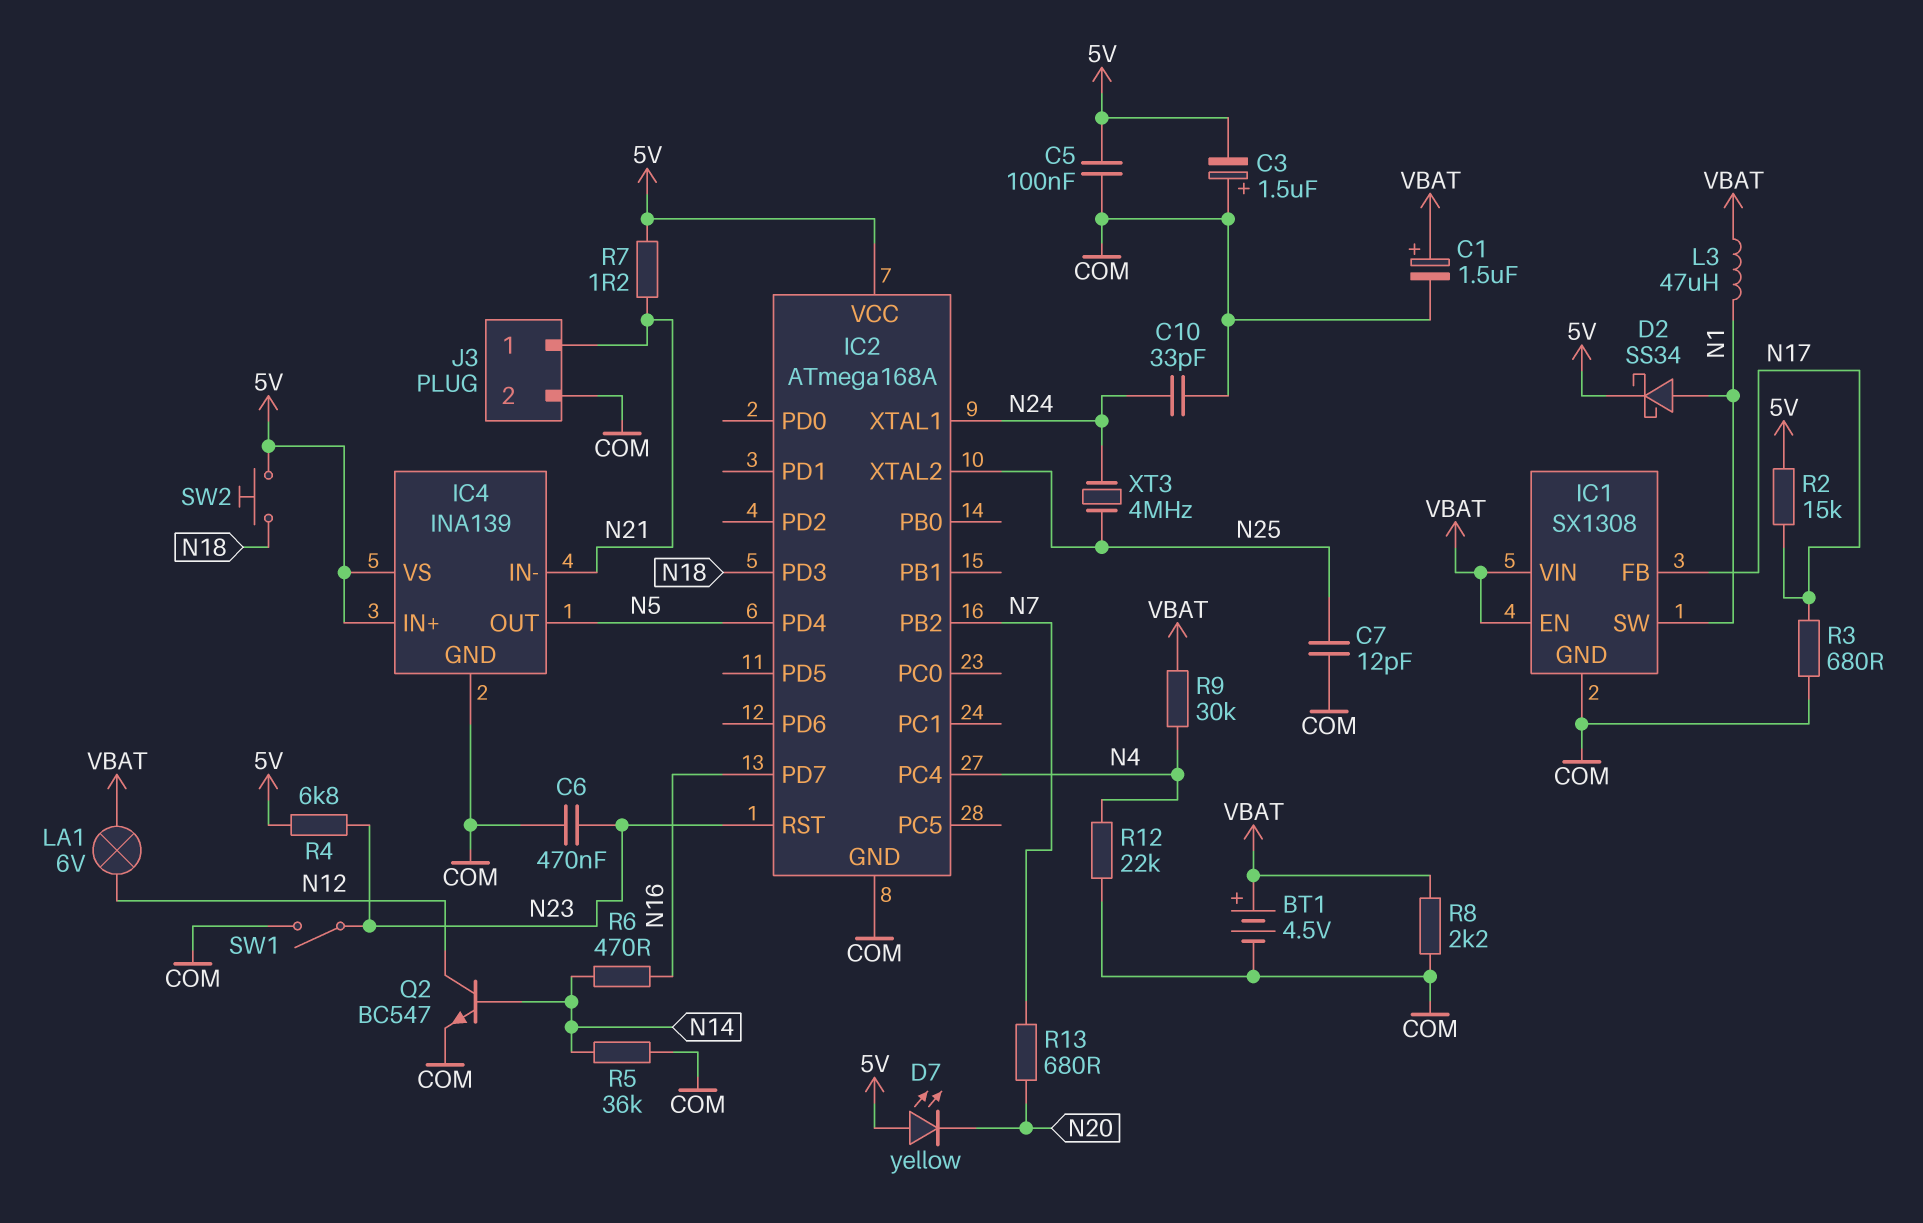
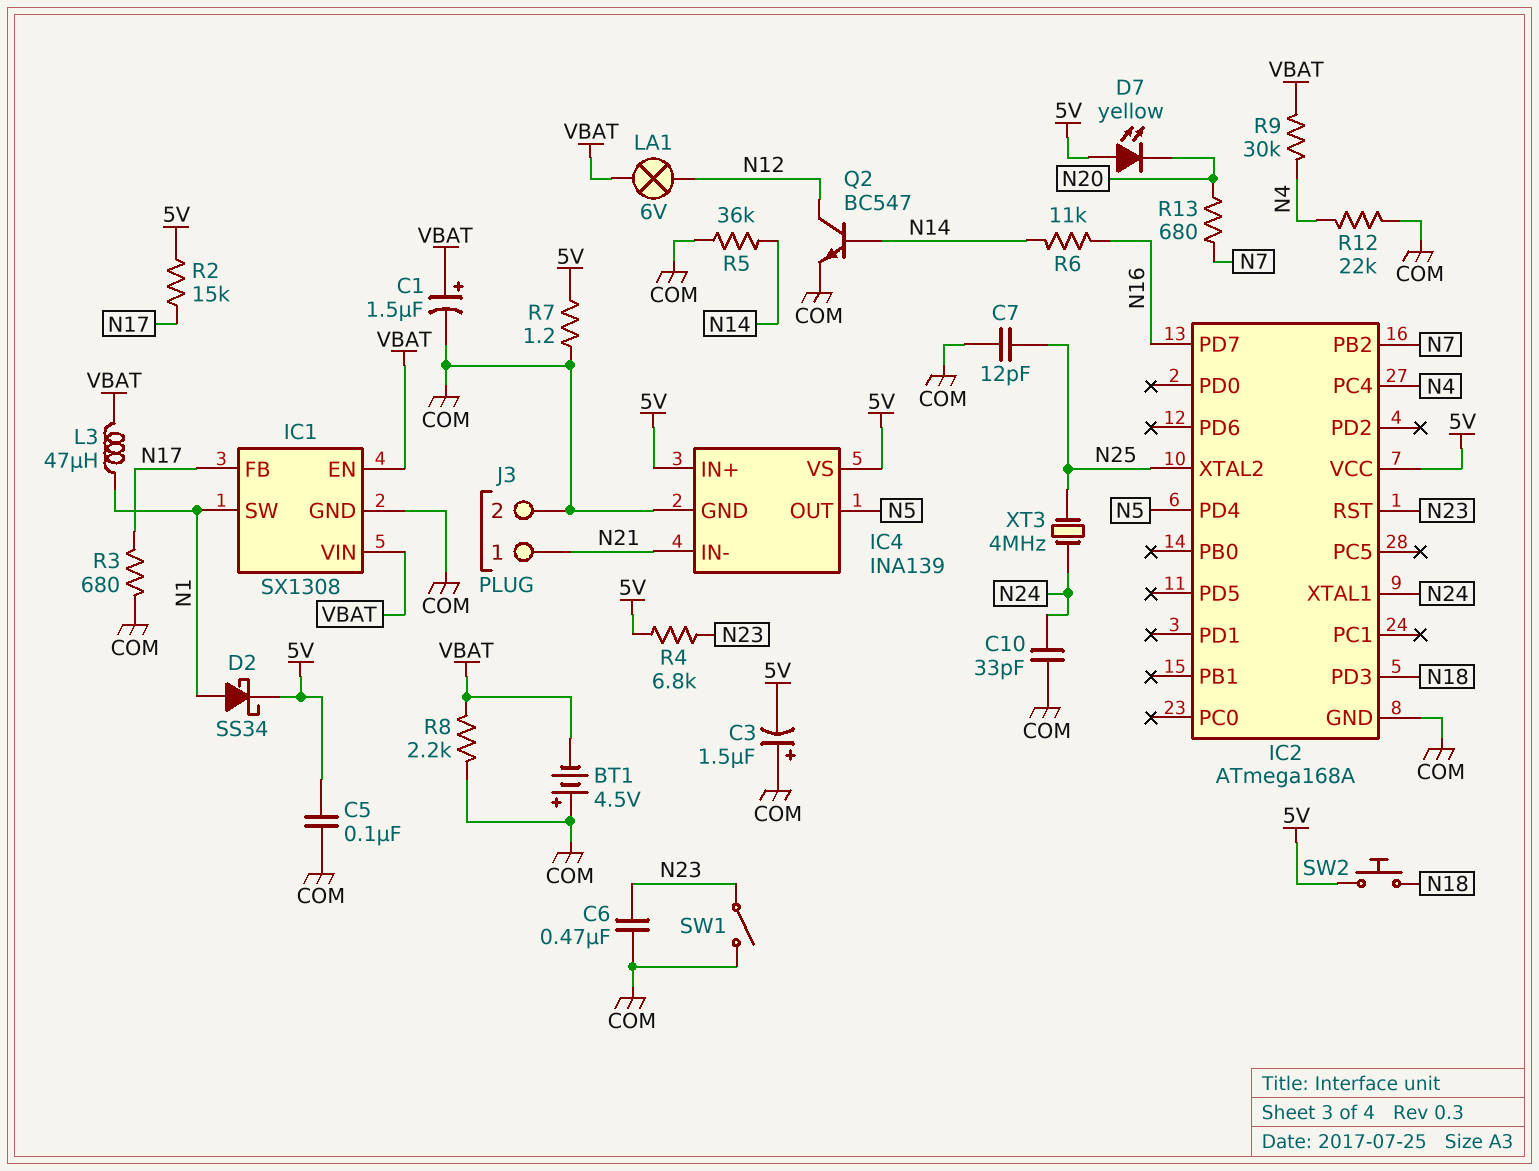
BT1: 4.5V (plus VBAT, minus COM) -> 4.5V (plus COM, minus VBAT)
R6: 470 (N14, N16) -> 11k (N14, N16)
R7: 1.2 (5V, N21) -> 1.2 (5V, COM)

